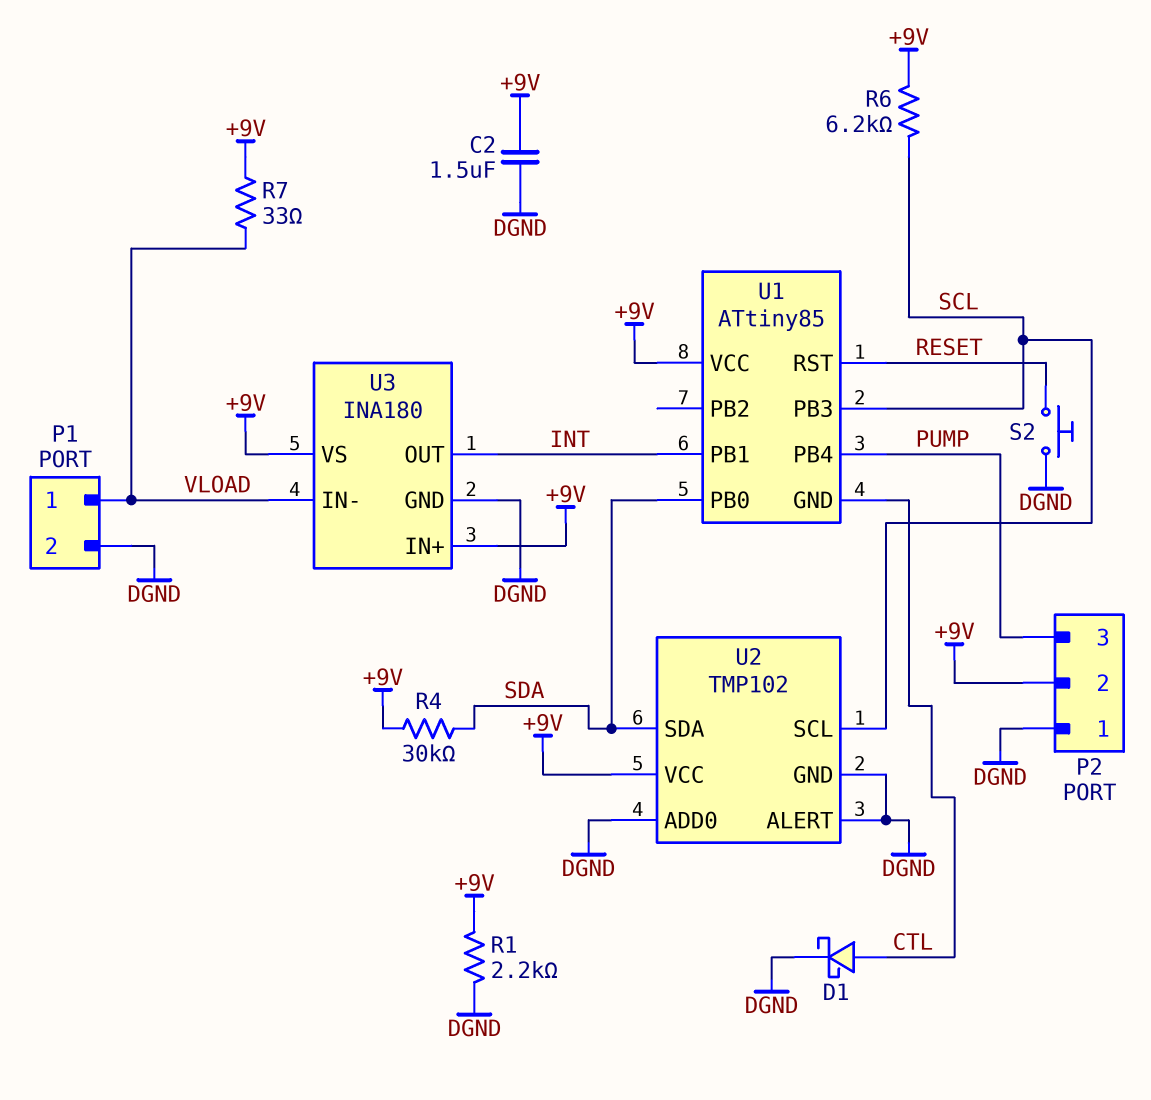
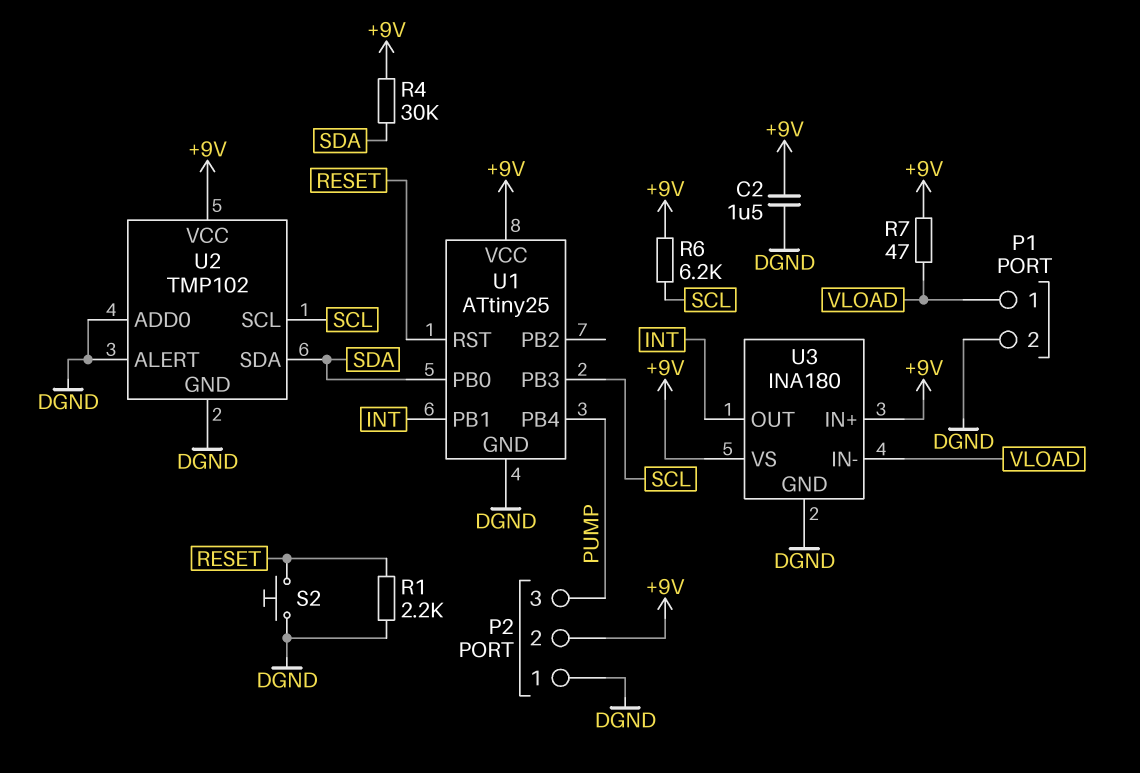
D1: schottky (A CTL, K DGND) -> none
R1: 2.2k (+9V, DGND) -> 2.2k (DGND, RESET)
R7: 33 (+9V, VLOAD) -> 47 (+9V, VLOAD)
U1: ATtiny85 -> ATtiny25
U1 pin GND: CTL -> DGND

